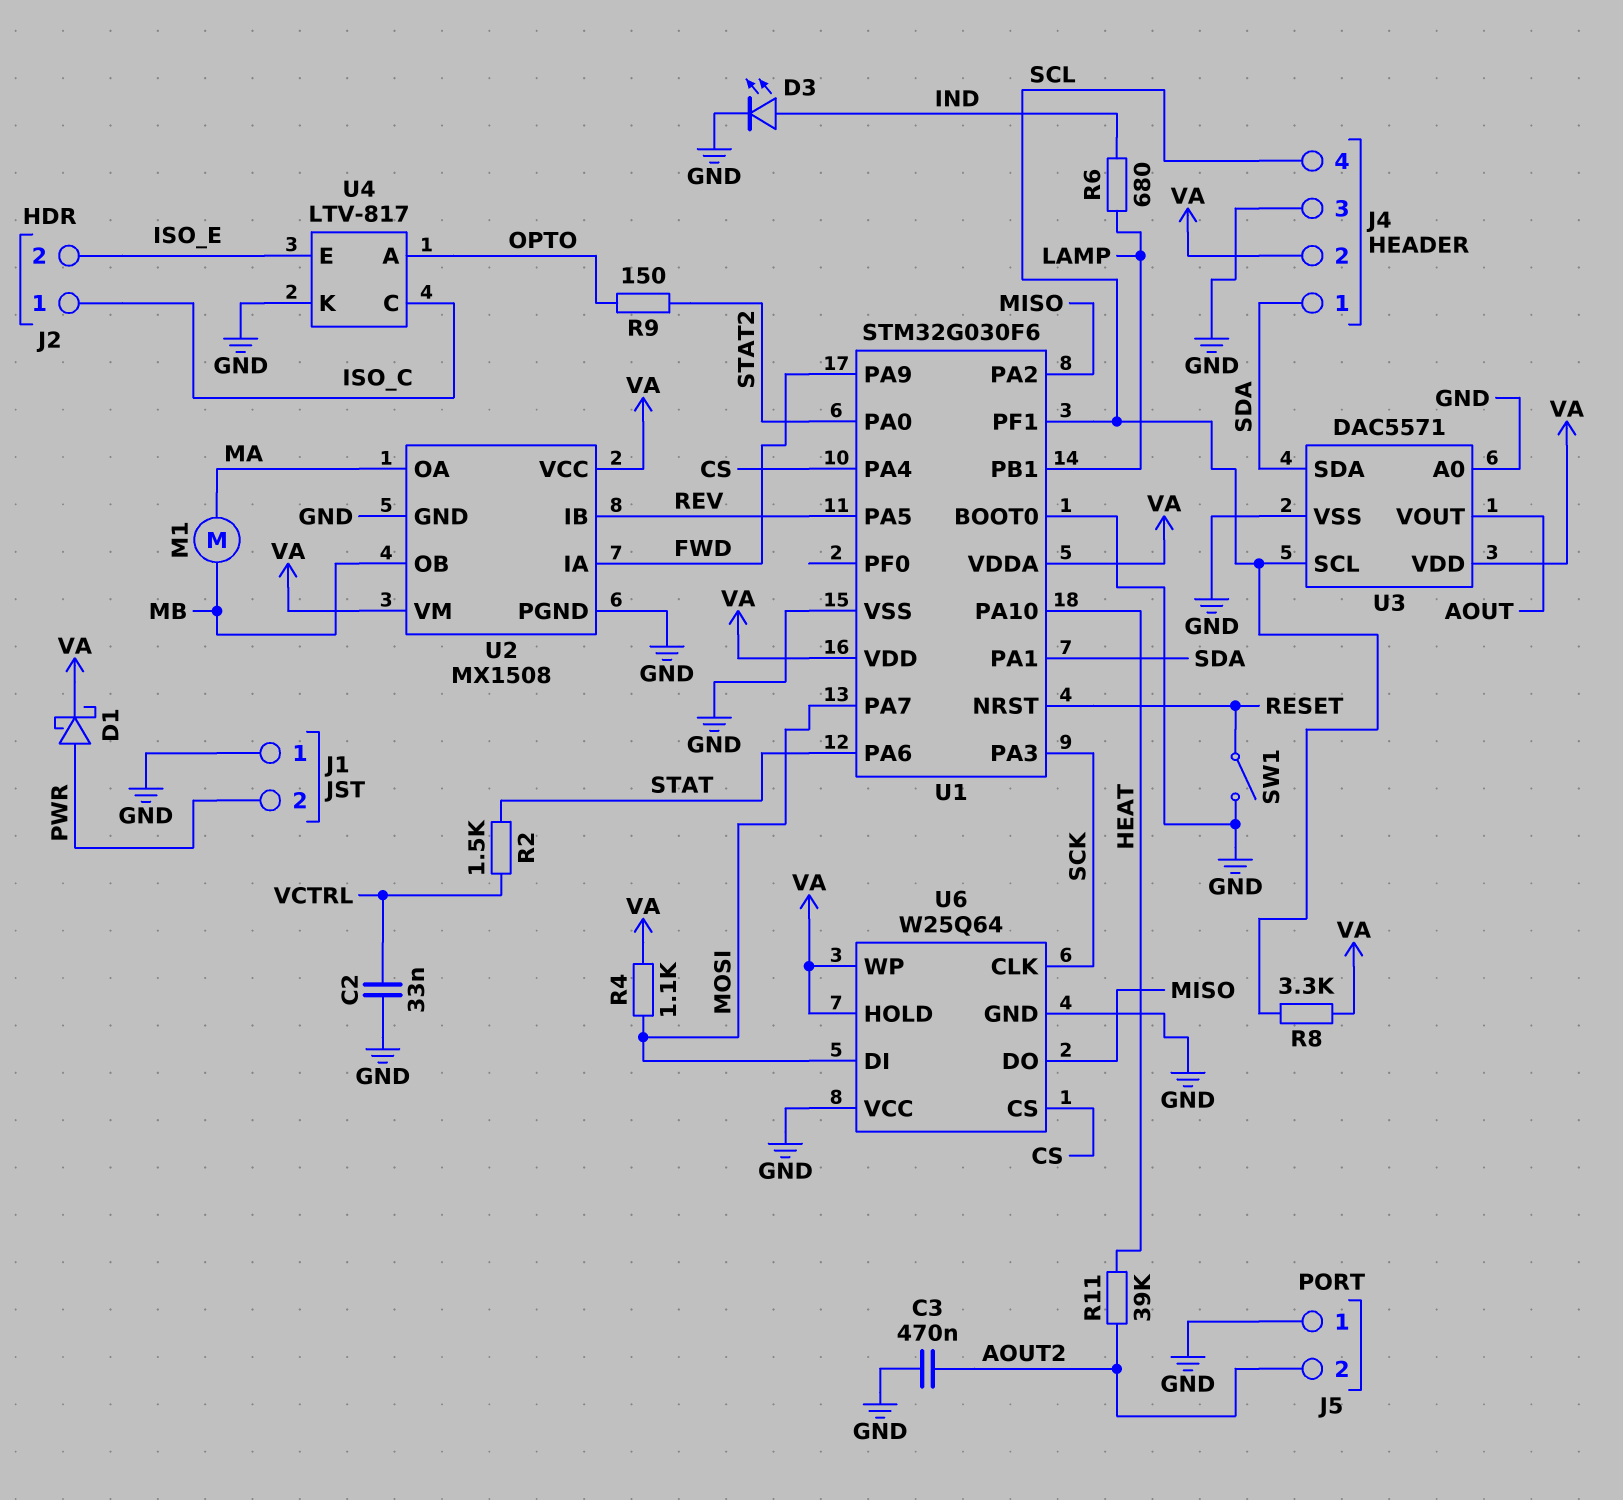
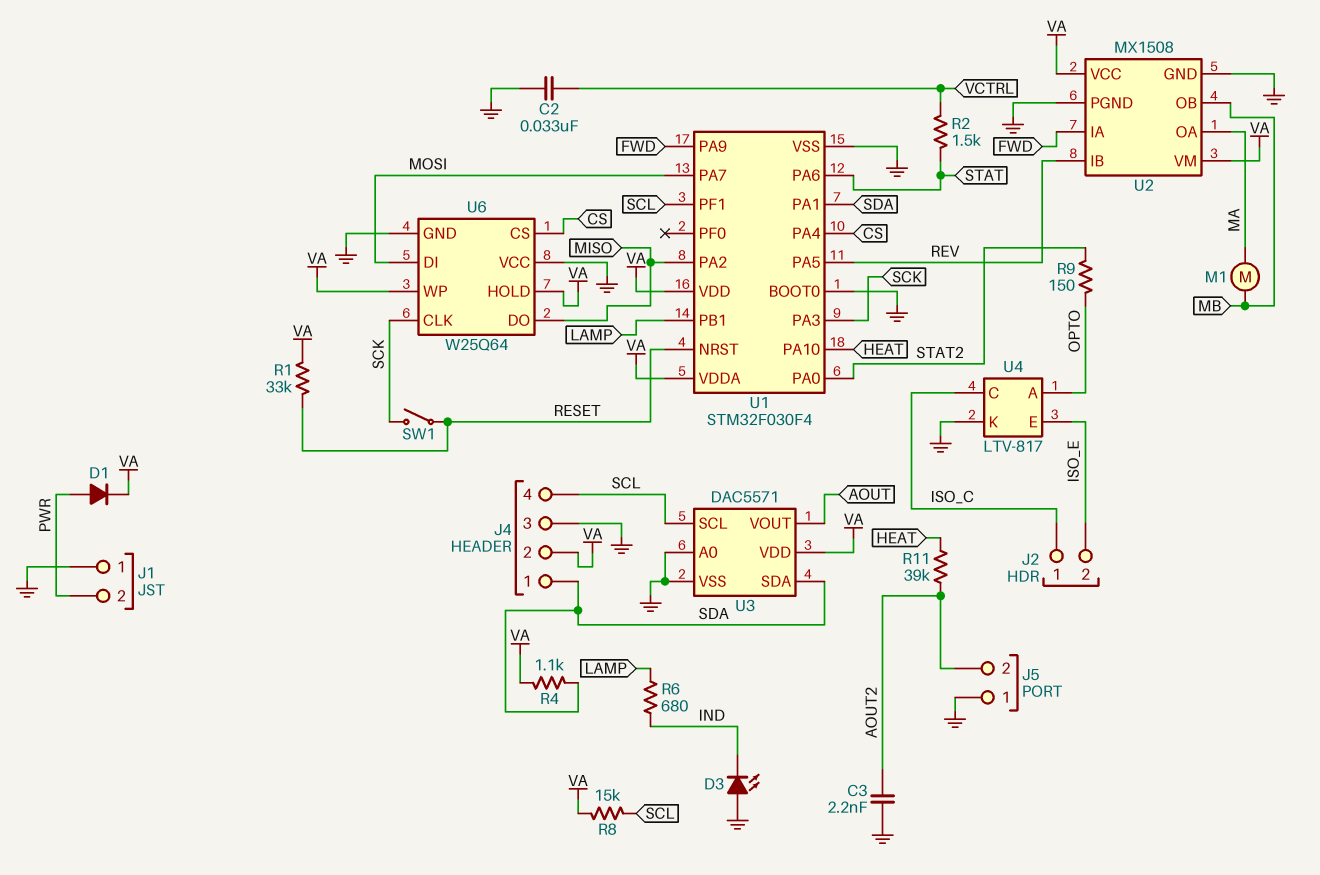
C3: 470nF (AOUT2, GND) -> 2.2nF (AOUT2, GND)
D1: schottky (A PWR, K VA) -> diode (A PWR, K VA)
D3: LED (A IND, K GND) -> LED (A GND, K IND)
R1: none -> 33k (RESET, VA)
R4: 1.1k (MOSI, VA) -> 1.1k (SDA, VA)
R8: 3.3k (SCL, VA) -> 15k (SCL, VA)
SW1: switch (GND, RESET) -> switch (RESET, SCK)
U1: STM32G030F6 -> STM32F030F4

